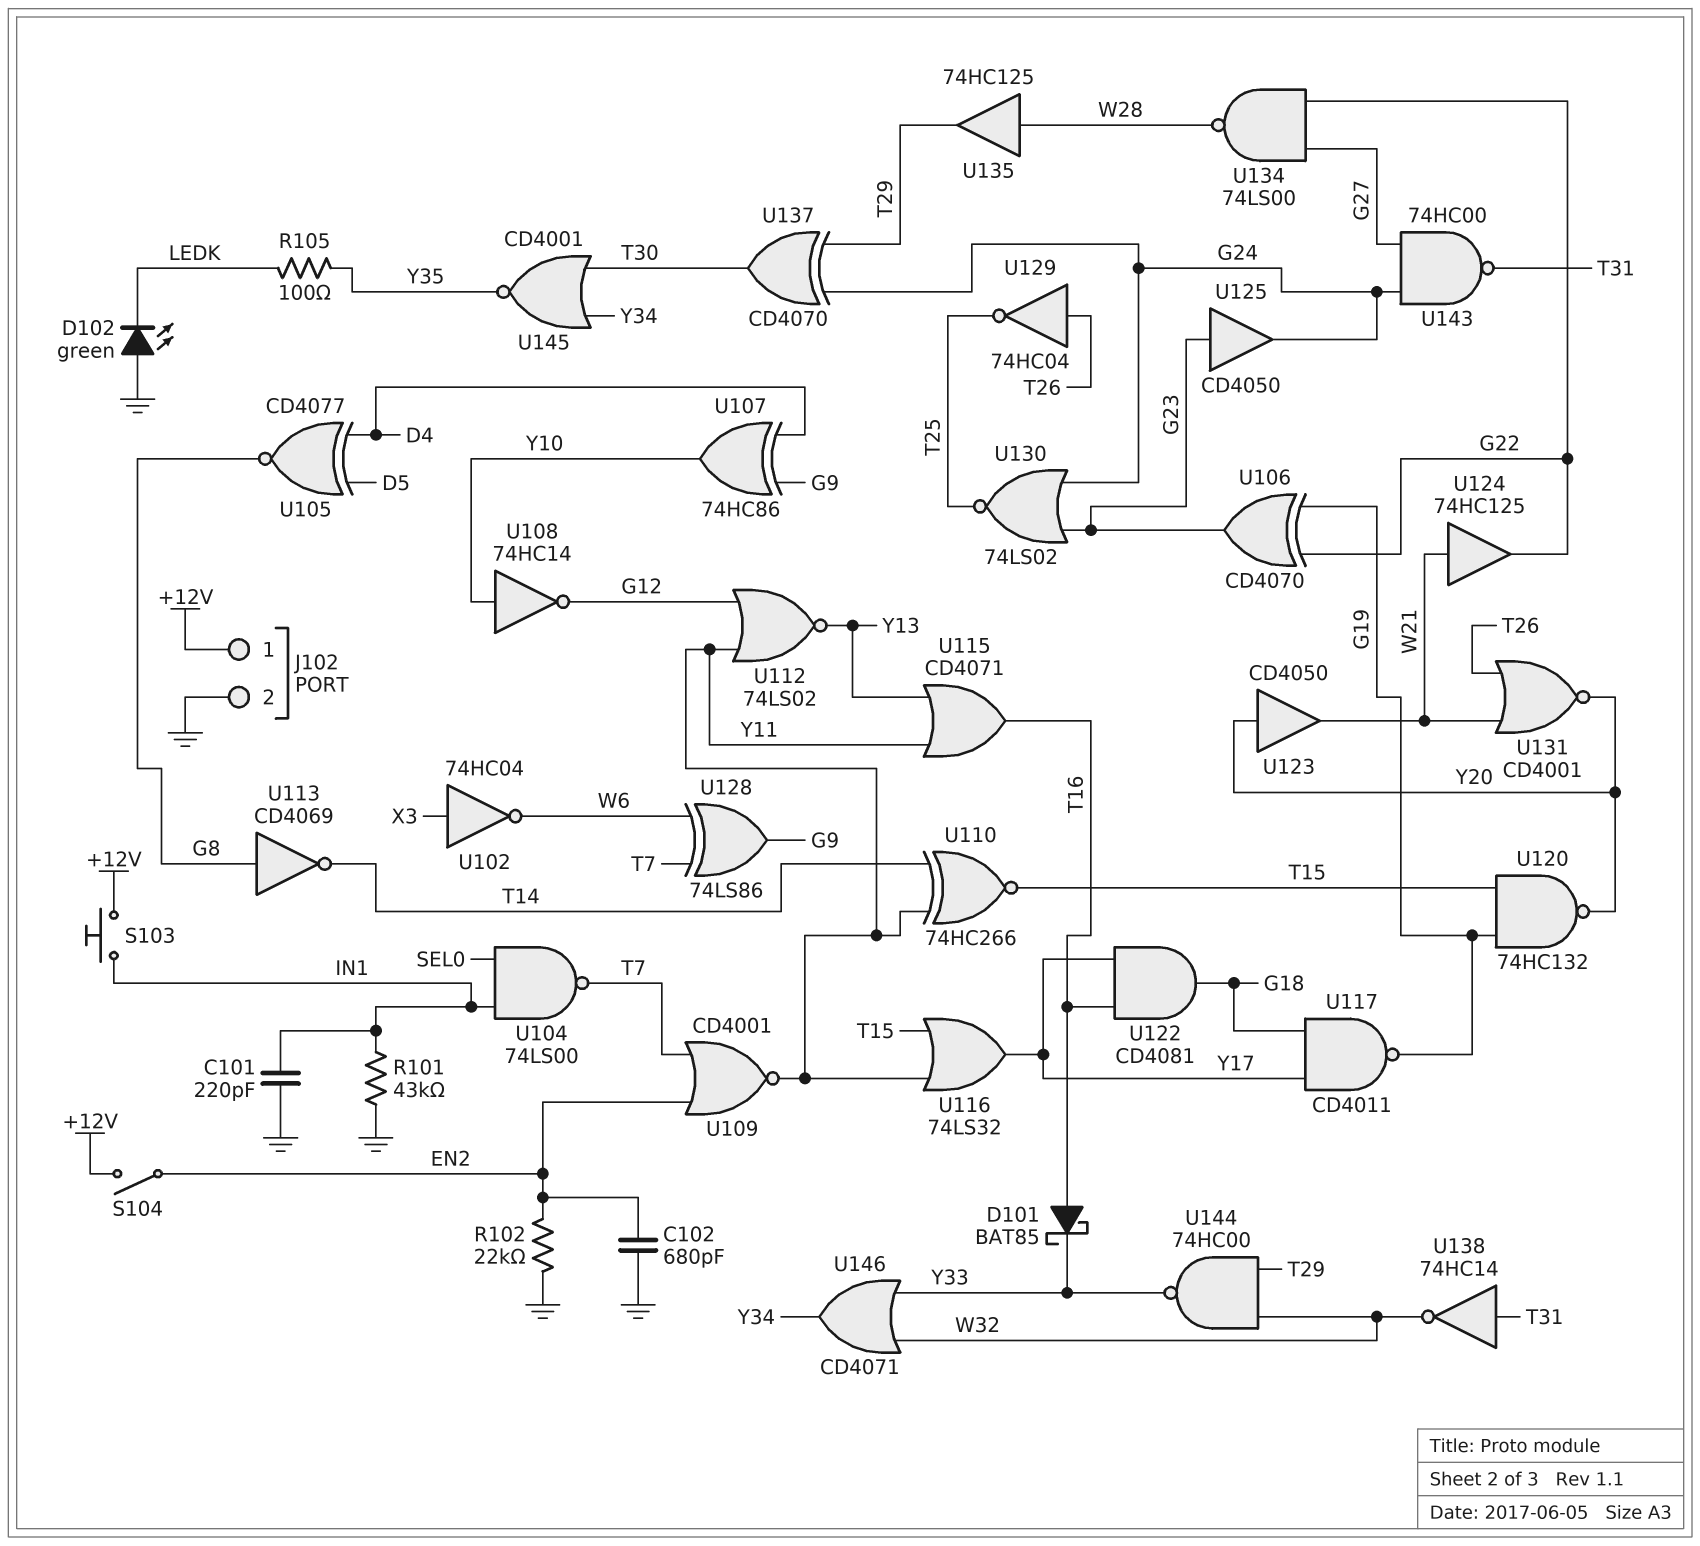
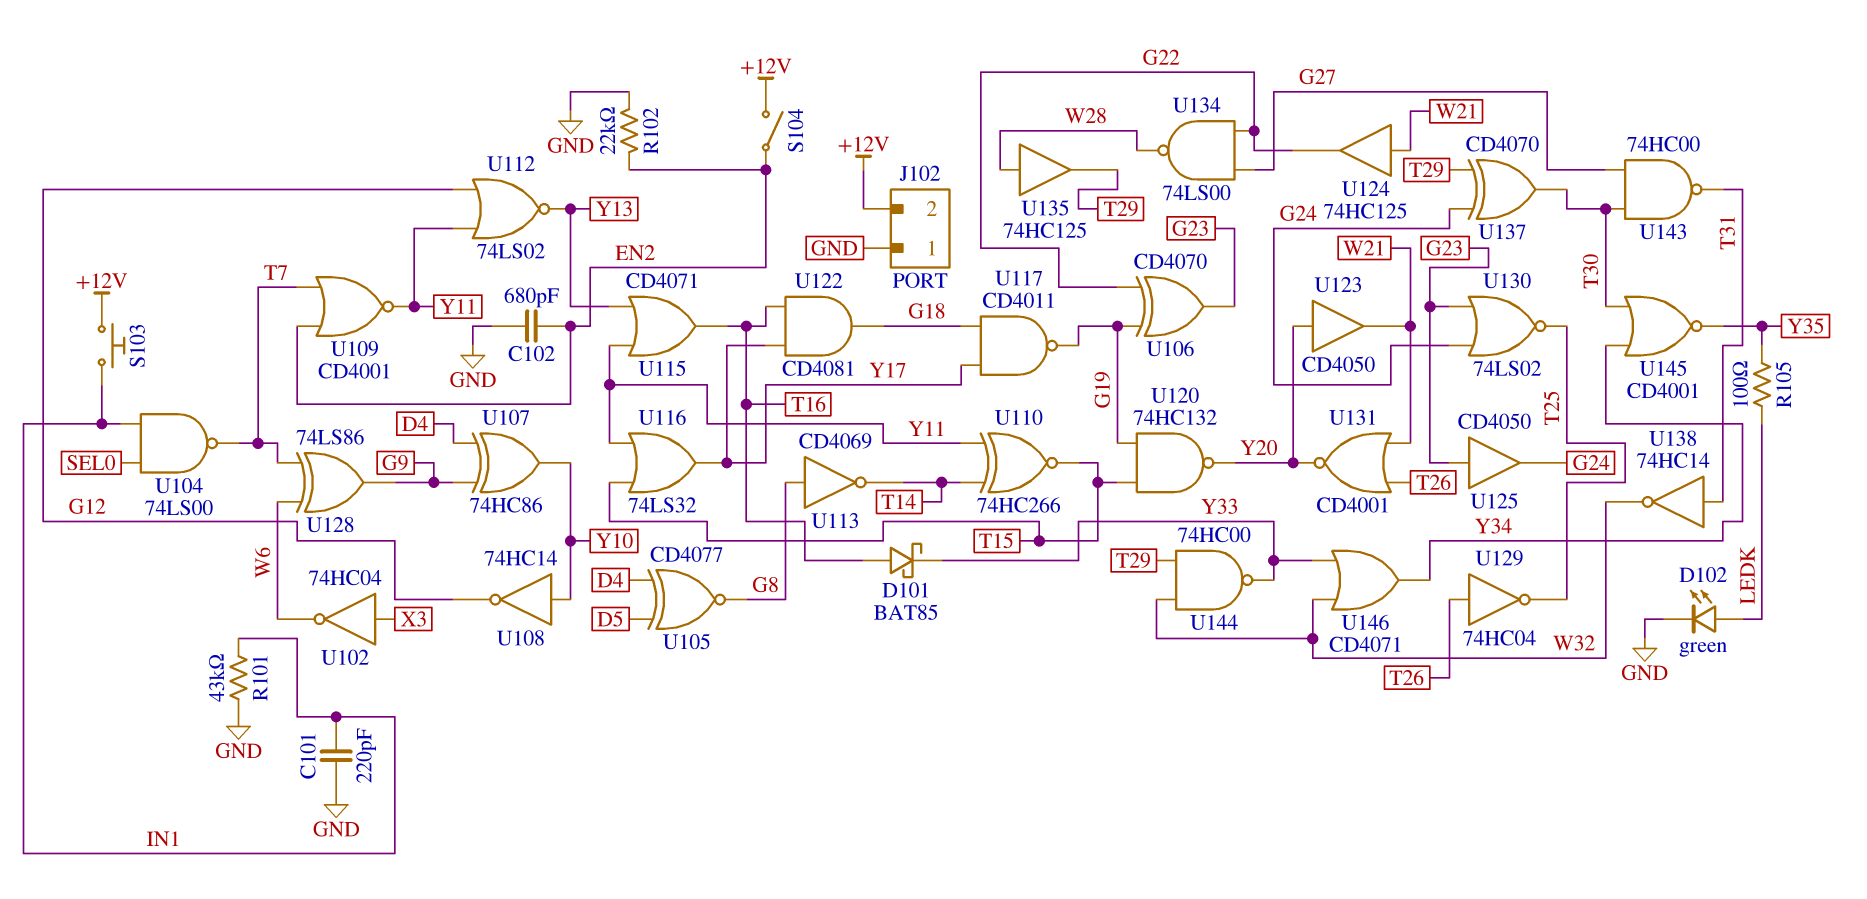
D102: LED green (A GND, K LEDK) -> LED green (A LEDK, K GND)
J102 pin 1: +12V -> GND
J102 pin 2: GND -> +12V
U143: NAND 74HC00 (in G24, in G27, out T31) -> NAND 74HC00 (in G27, in T30, out T31)

